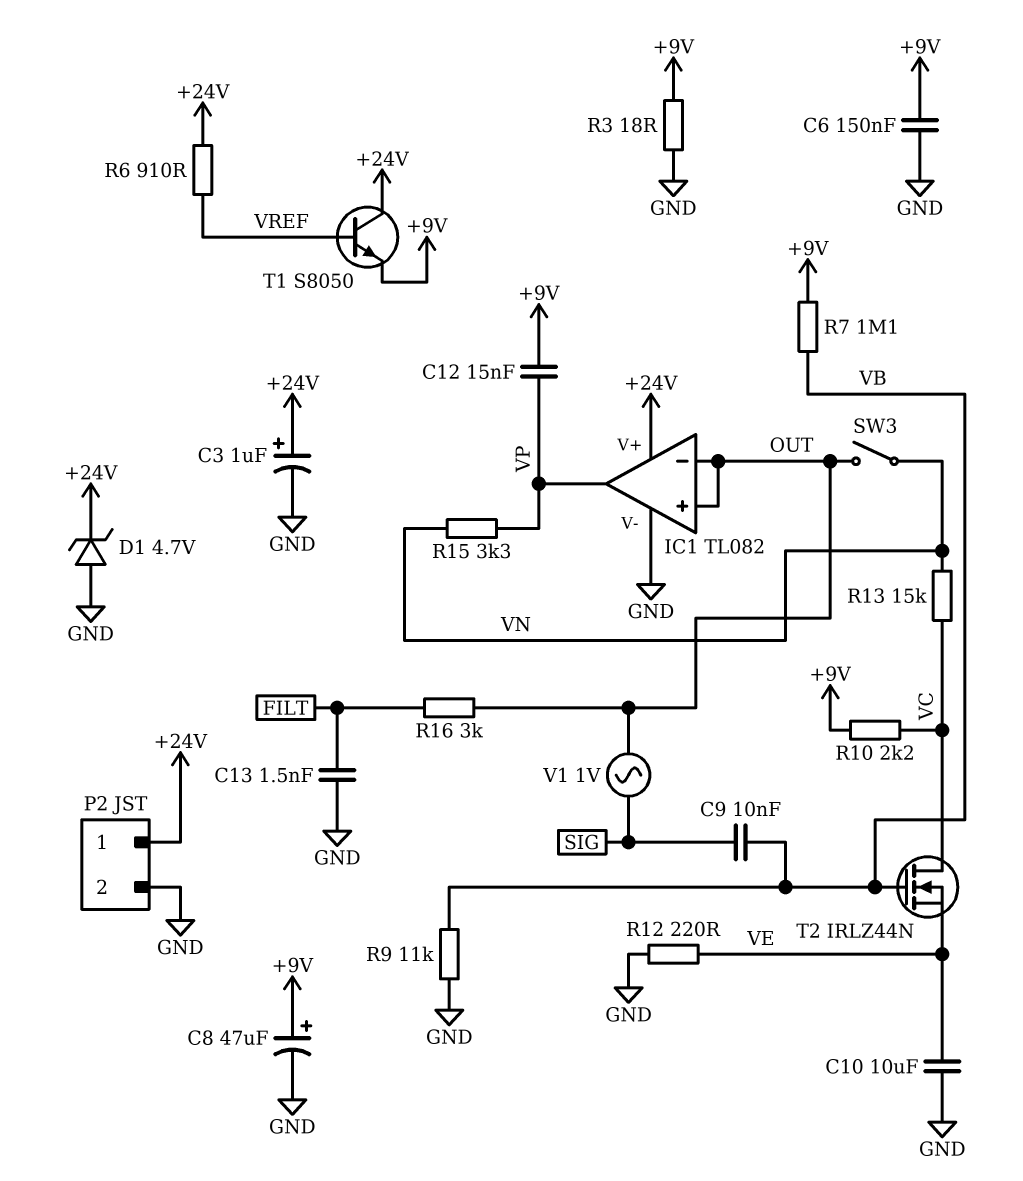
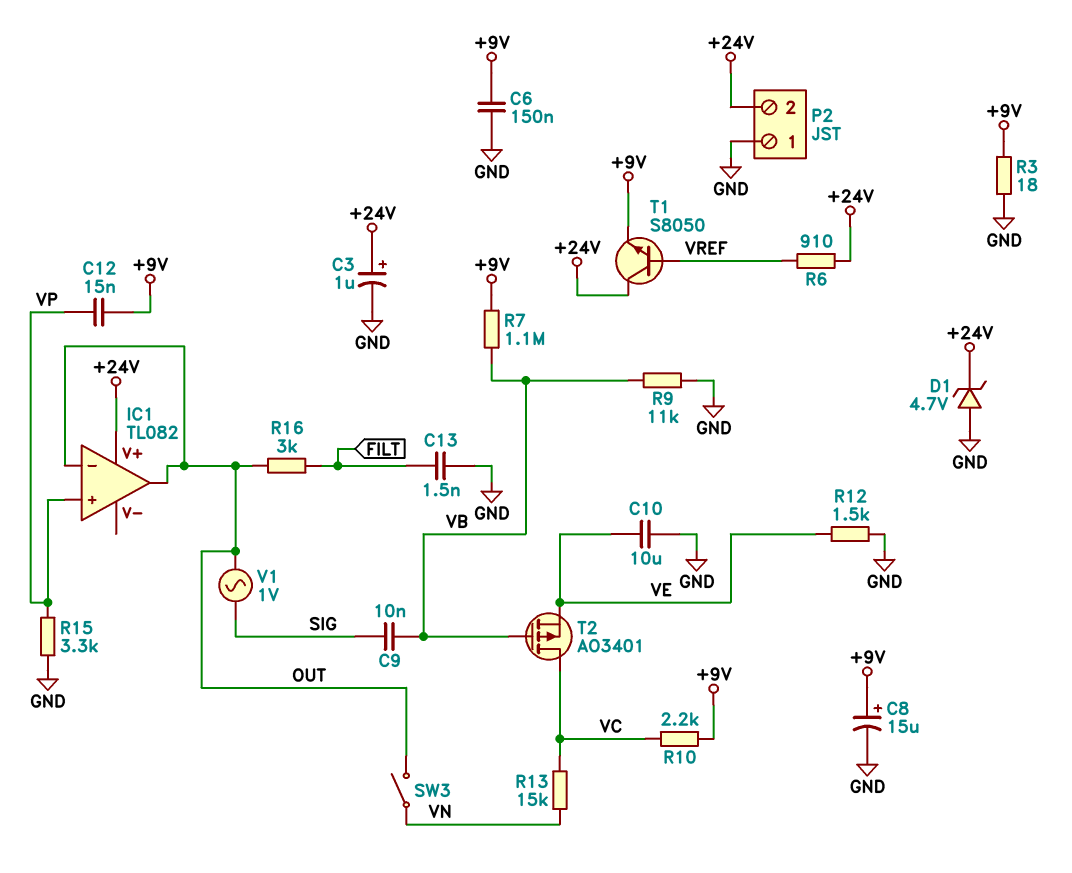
C8: 47uF (plus +9V, minus GND) -> 15uF (plus +9V, minus GND)
IC1 pin V-: GND -> none
IC1 pin in+: OUT -> VP
IC1 pin out: VP -> OUT
P2 pin 1: +24V -> GND
P2 pin 2: GND -> +24V
R12: 220 (GND, VE) -> 1.5k (GND, VE)
R15: 3.3k (VN, VP) -> 3.3k (GND, VP)
T2: NMOS IRLZ44N (G VB, D VC, S VE) -> PMOS AO3401 (G VB, D VC, S VE)

